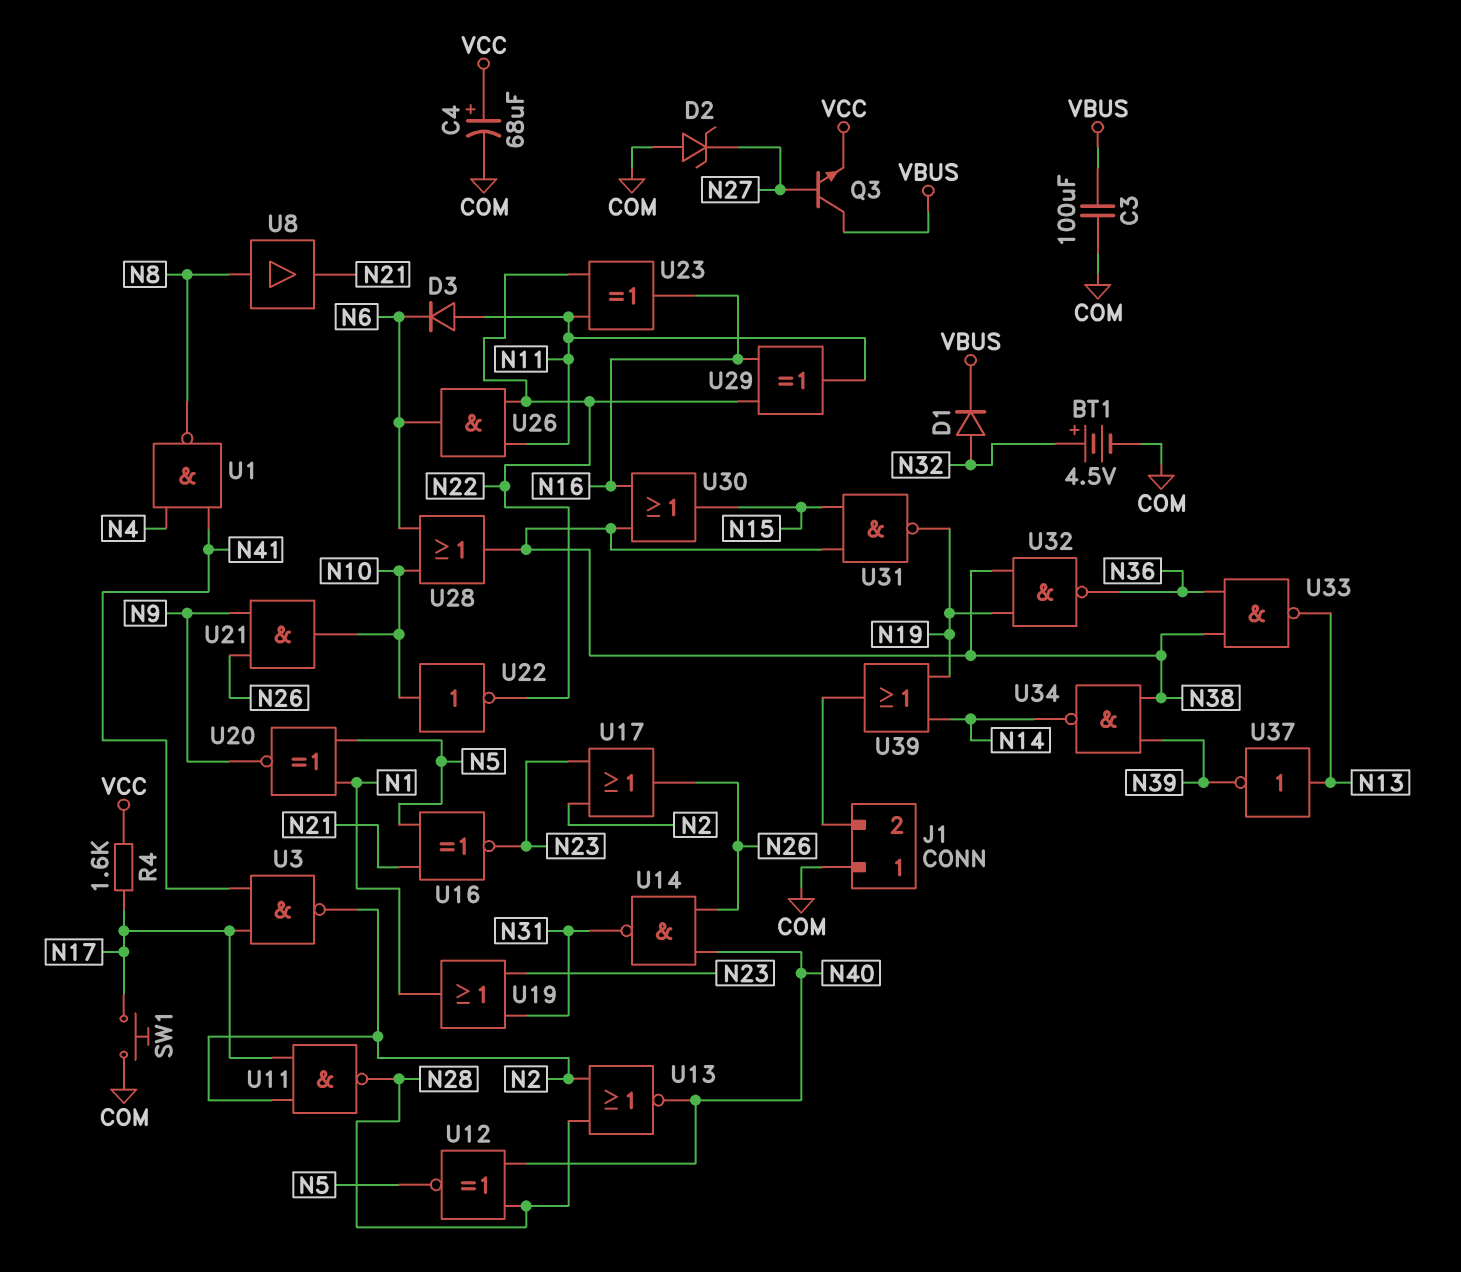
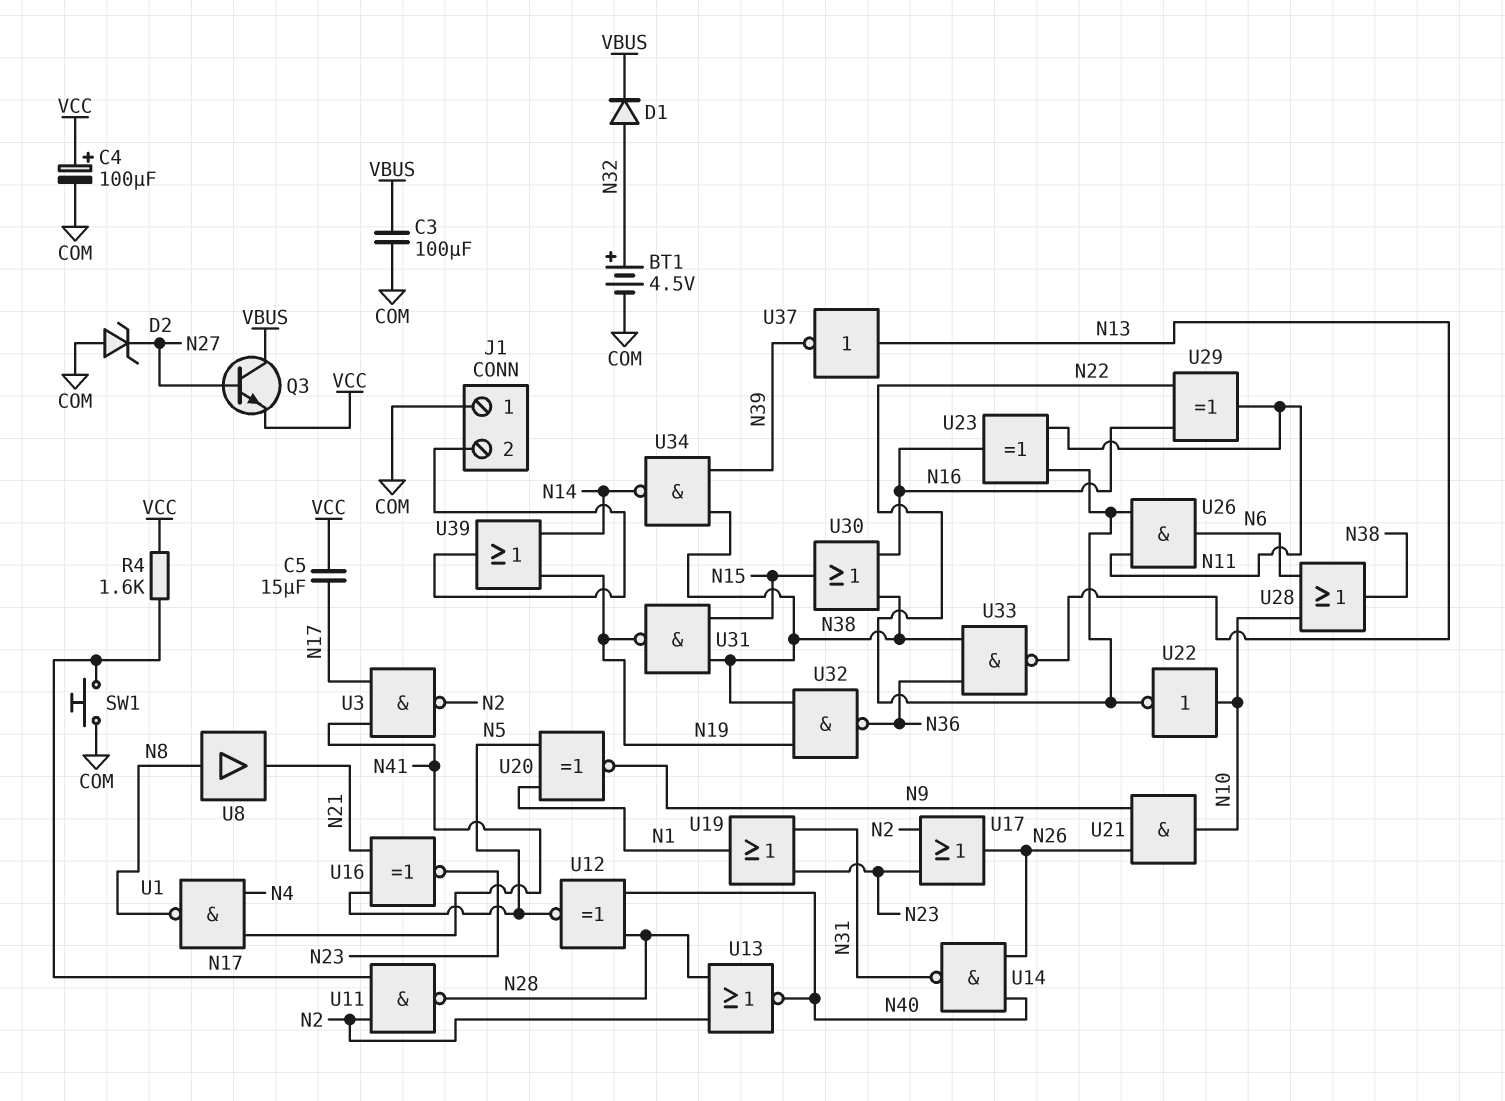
C4: 68uF (plus VCC, minus COM) -> 100uF (plus VCC, minus COM)
C5: none -> 15uF (N17, VCC)
D3: diode (A N11, K N6) -> none

